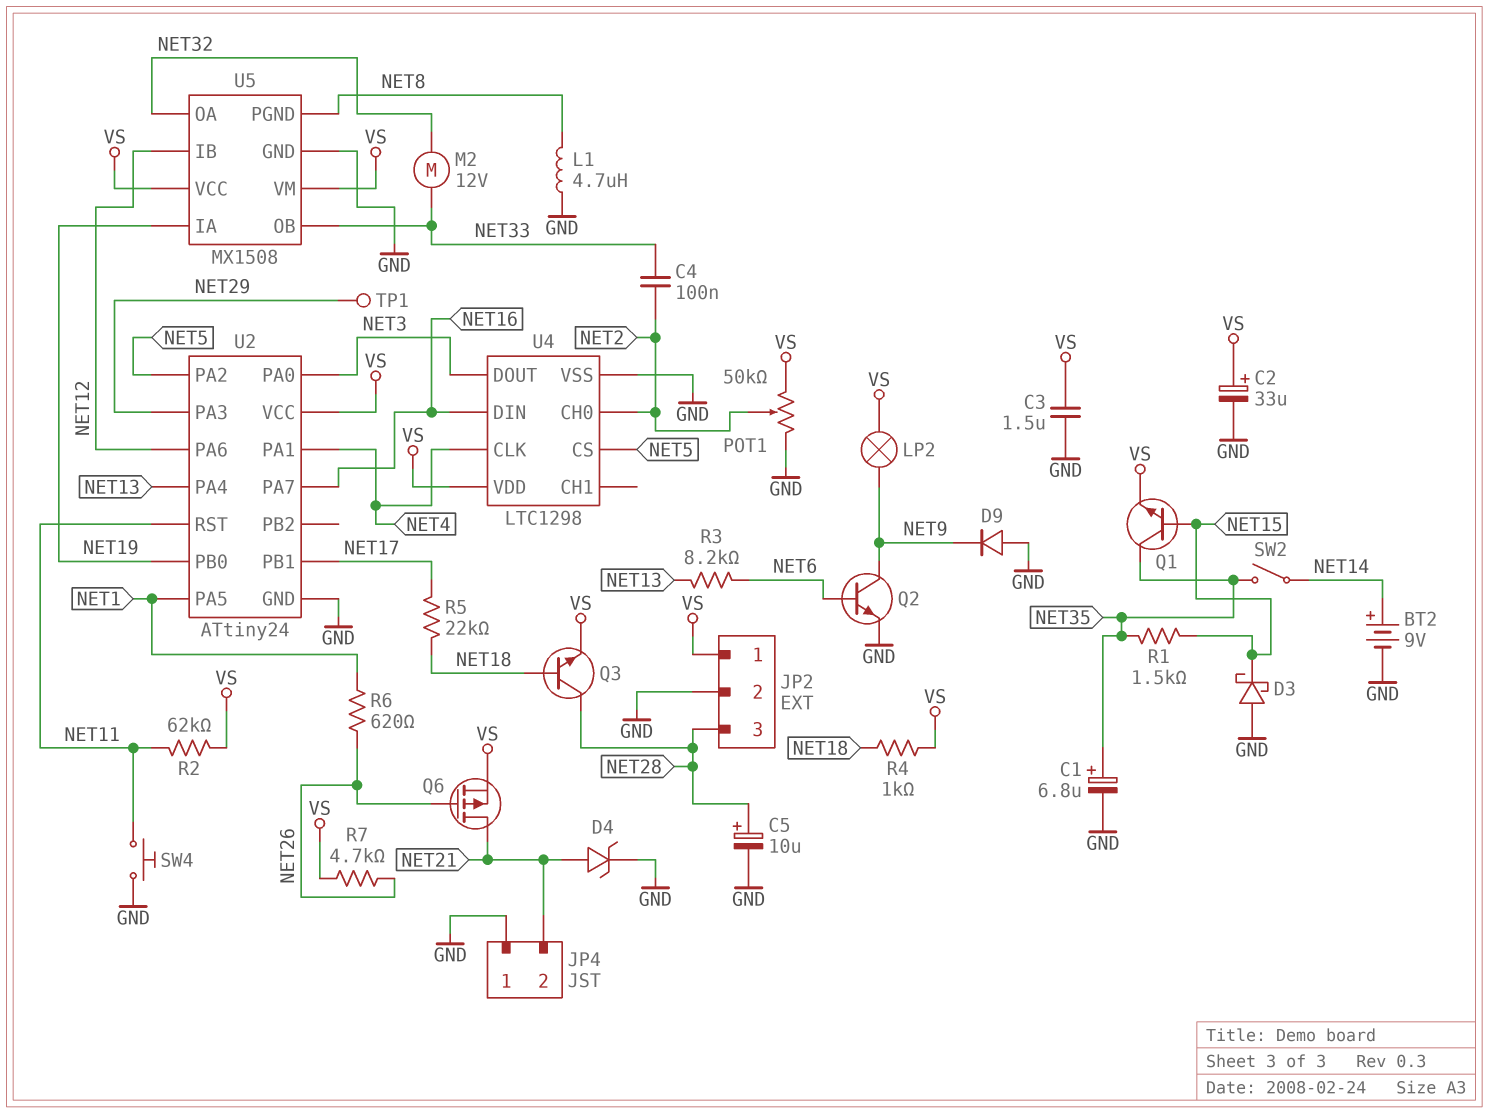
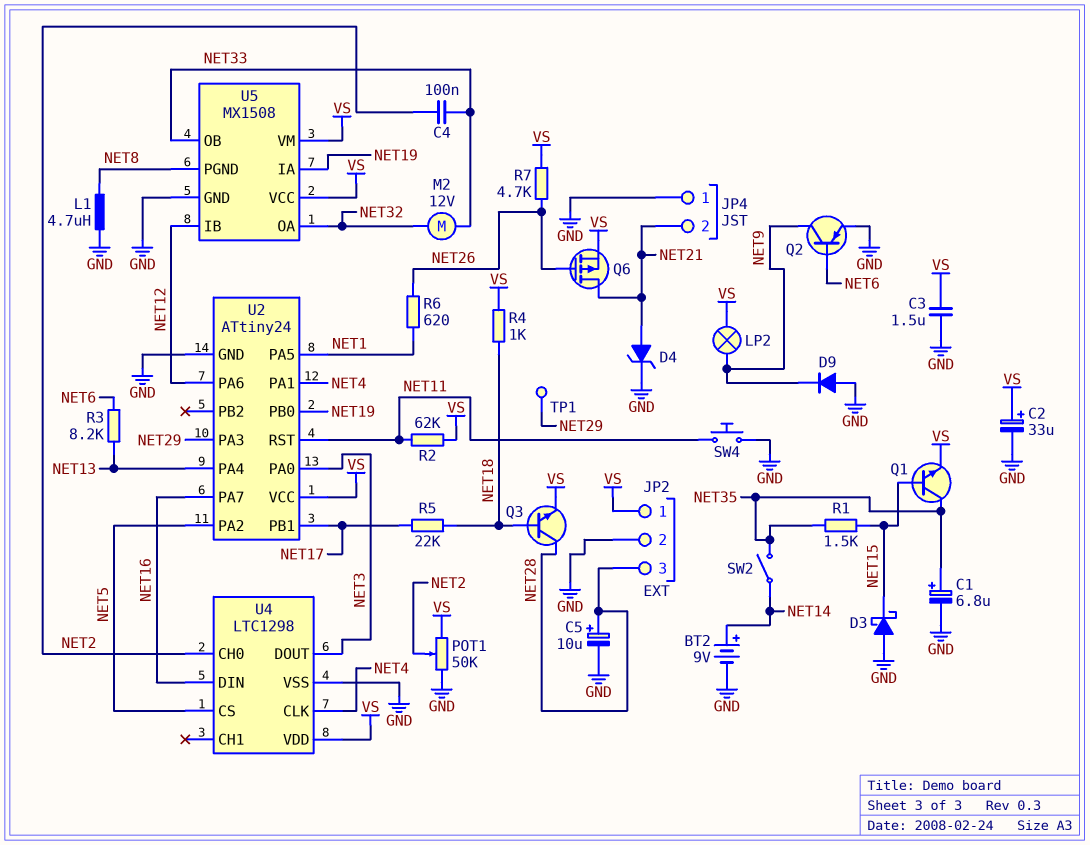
Q2: NPN (B NET6, C NET9, E GND) -> PNP (B NET6, C NET9, E GND)

